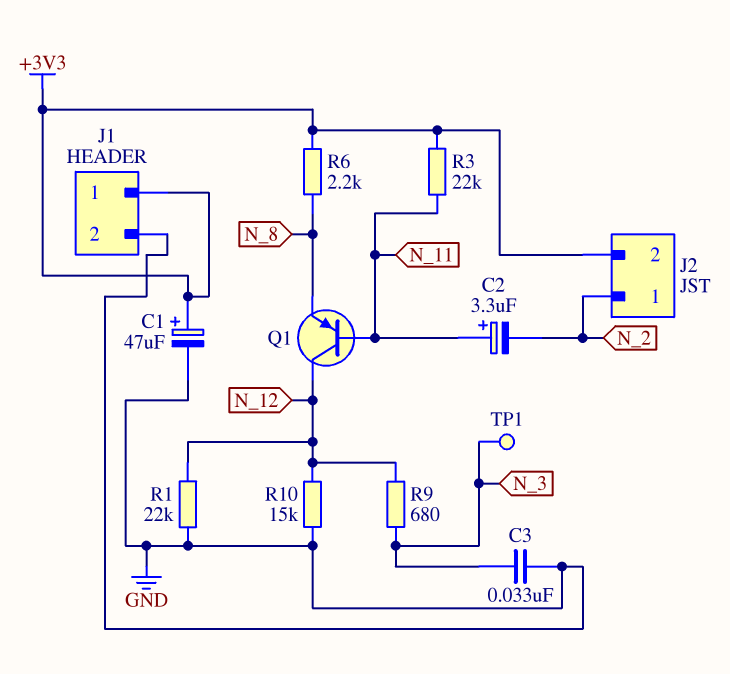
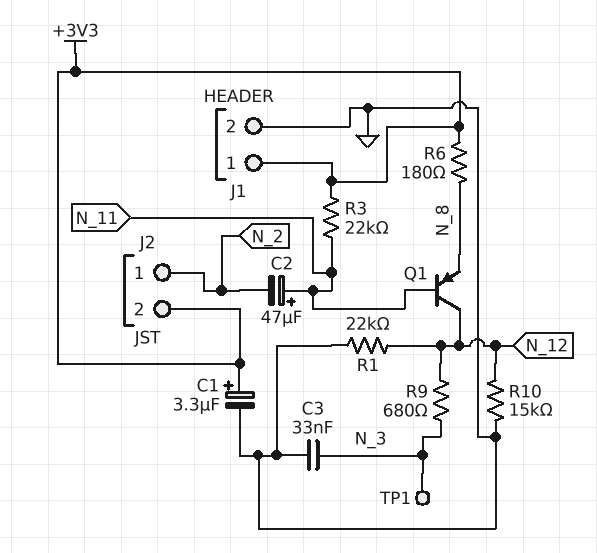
C1: 47uF (plus +3V3, minus GND) -> 3.3uF (plus +3V3, minus GND)
C2: 3.3uF (plus N_11, minus N_2) -> 47uF (plus N_11, minus N_2)
R6: 2.2k (+3V3, N_8) -> 180 (+3V3, N_8)

